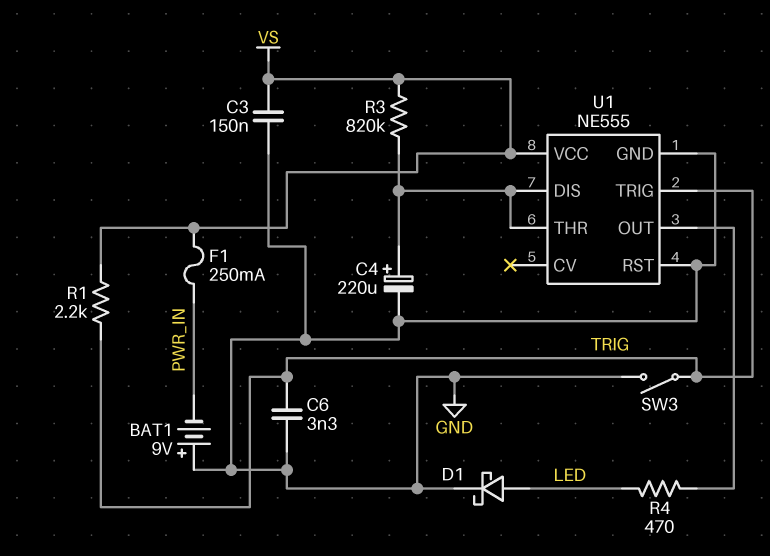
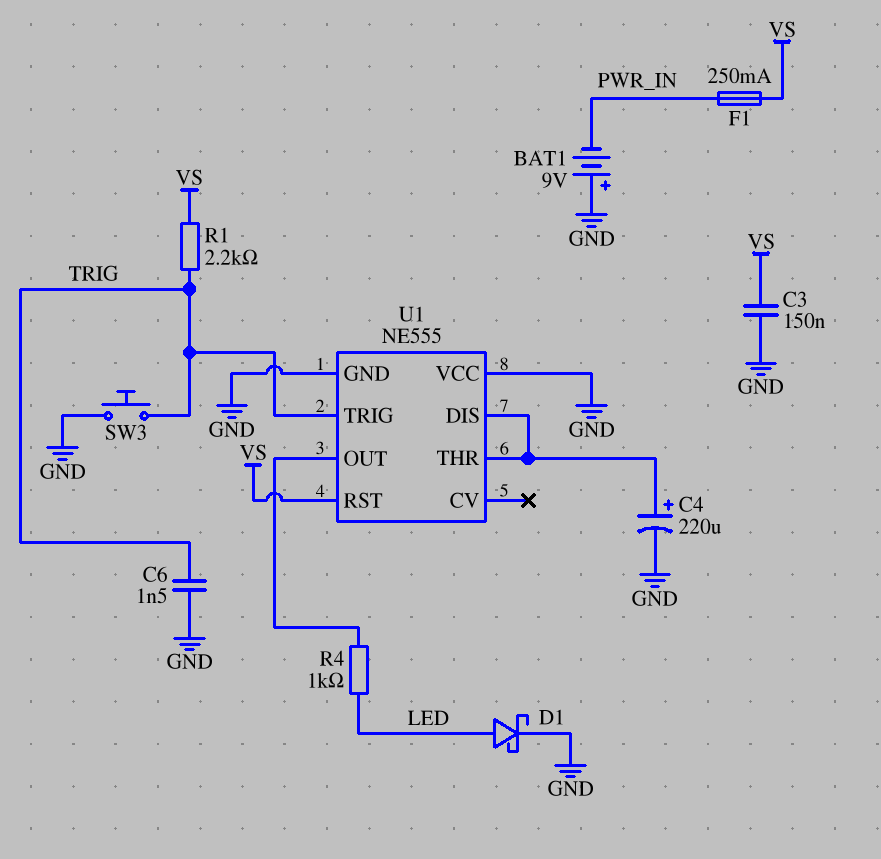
C6: 3.3nF (GND, TRIG) -> 1.5nF (GND, TRIG)
R3: 820k (U1/DIS, VS) -> none
R4: 470 (LED, U1/OUT) -> 1k (LED, U1/OUT)
SW3: switch (GND, TRIG) -> button (GND, TRIG)
U1 pin RST: GND -> VS
U1 pin VCC: VS -> GND

